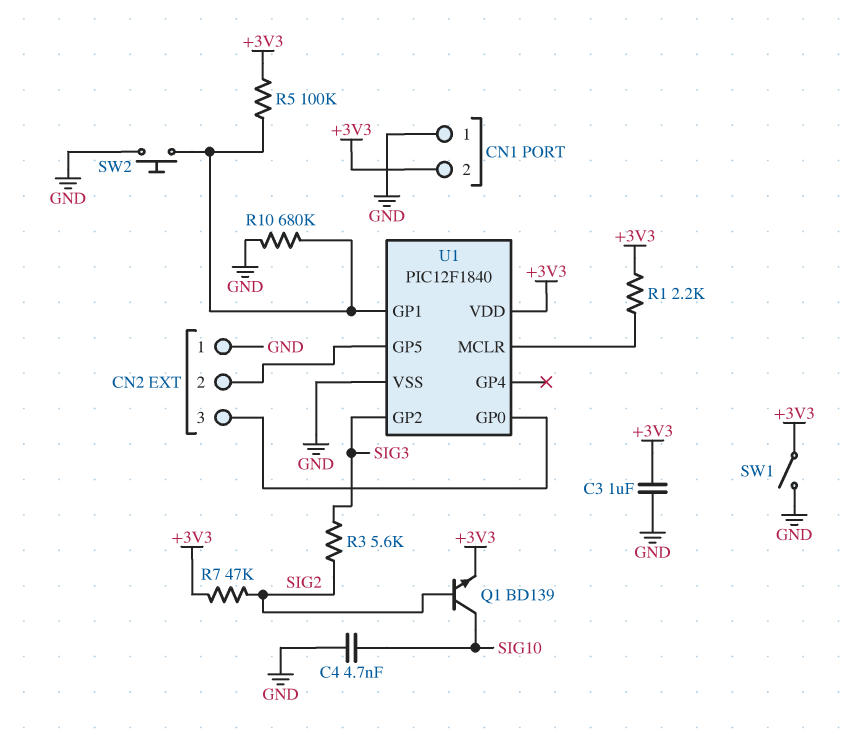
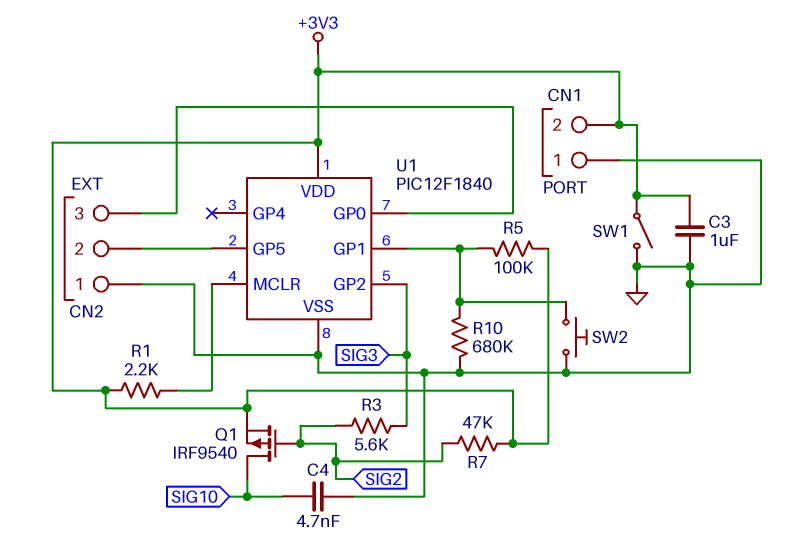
Q1: NPN BD139 (B SIG2, C SIG10, E +3V3) -> PMOS IRF9540 (G SIG2, D SIG10, S +3V3)

